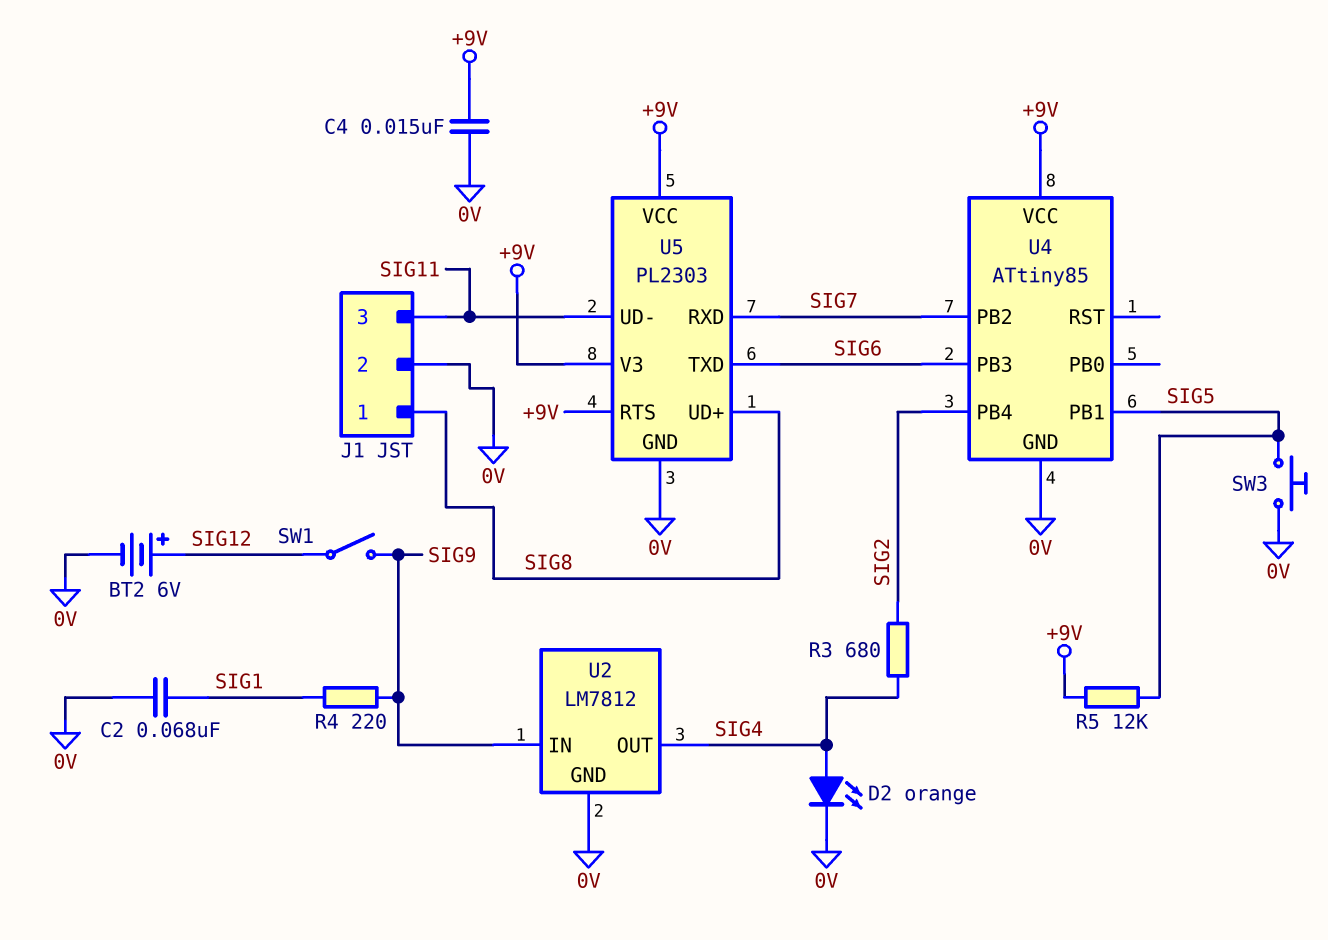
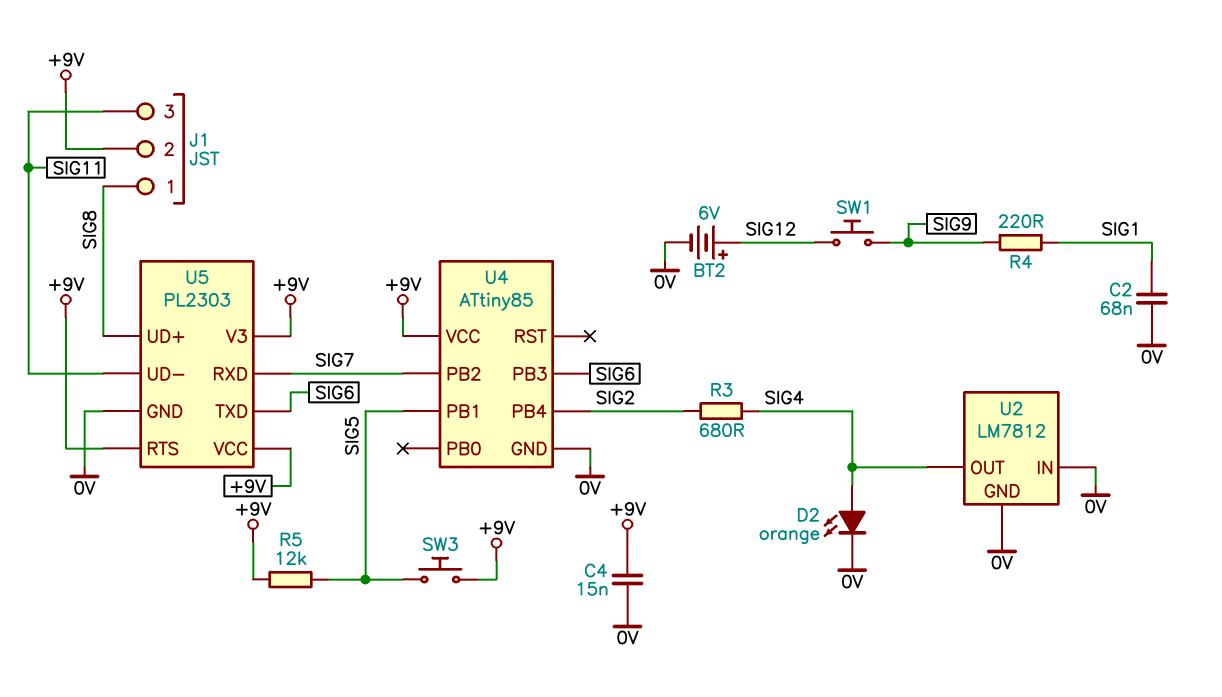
J1 pin 2: 0V -> +9V
SW1: switch (SIG9, SIG12) -> button (SIG9, SIG12)
SW3: button (0V, SIG5) -> button (+9V, SIG5)
U2 pin IN: SIG9 -> 0V

